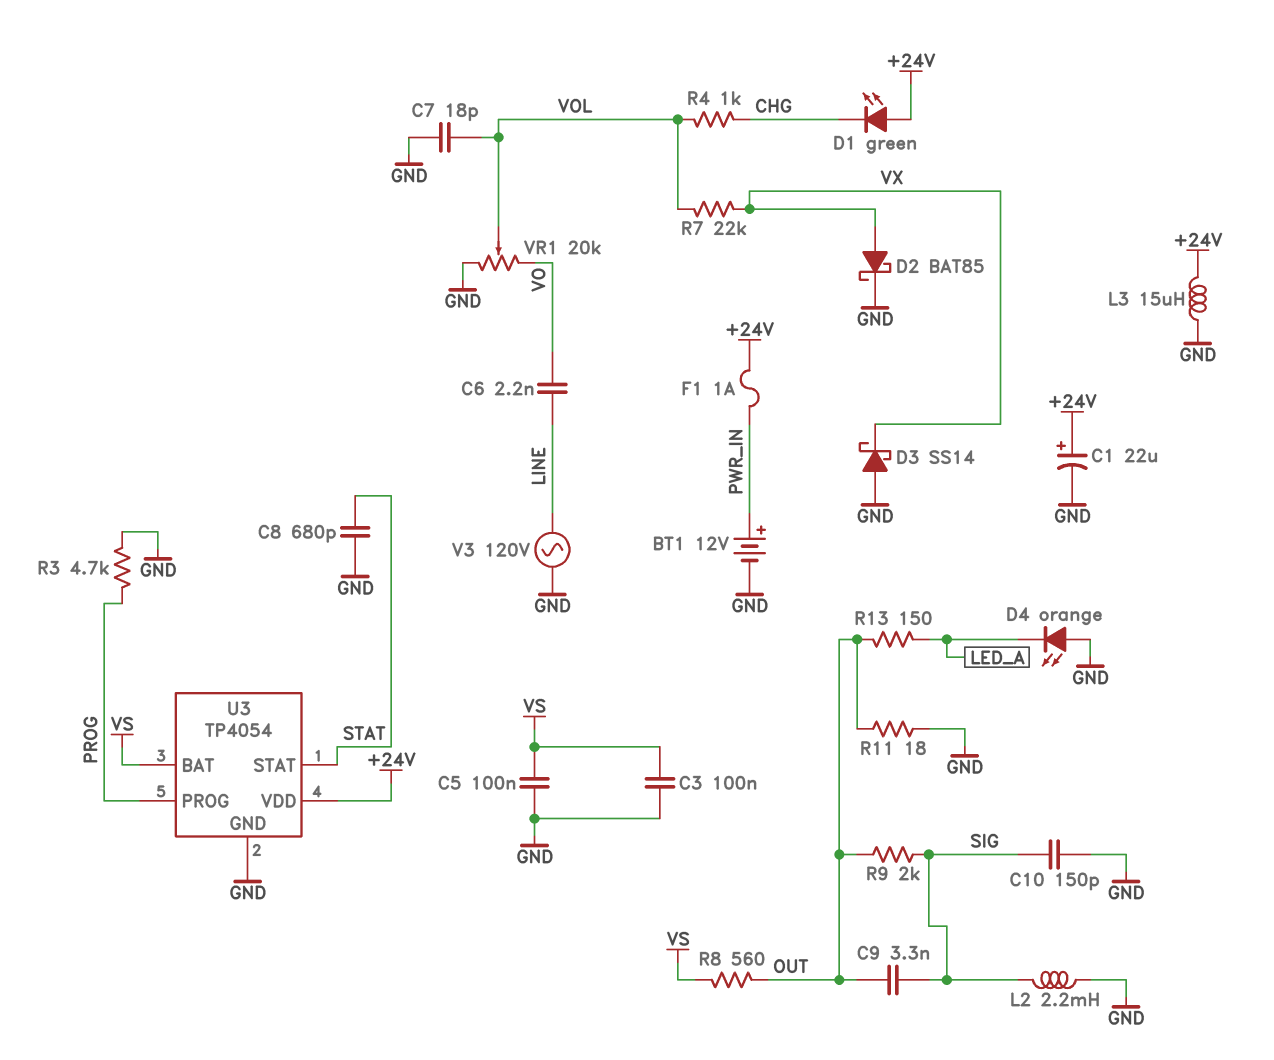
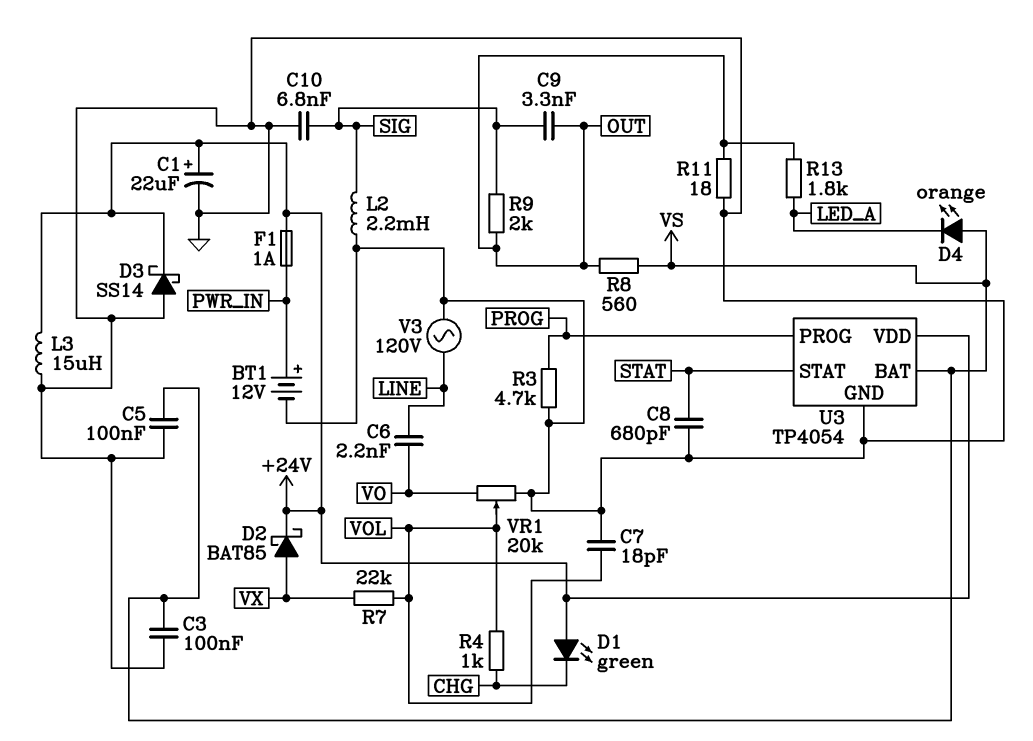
C10: 150pF (GND, SIG) -> 6.8nF (GND, SIG)
D2: schottky BAT85 (A VX, K GND) -> schottky BAT85 (A VX, K +24V)
D3: schottky SS14 (A GND, K VX) -> schottky SS14 (A GND, K +24V)
D4: LED orange (A GND, K LED_A) -> LED orange (A VS, K LED_A)
R13: 150 (LED_A, OUT) -> 1.8k (LED_A, OUT)

